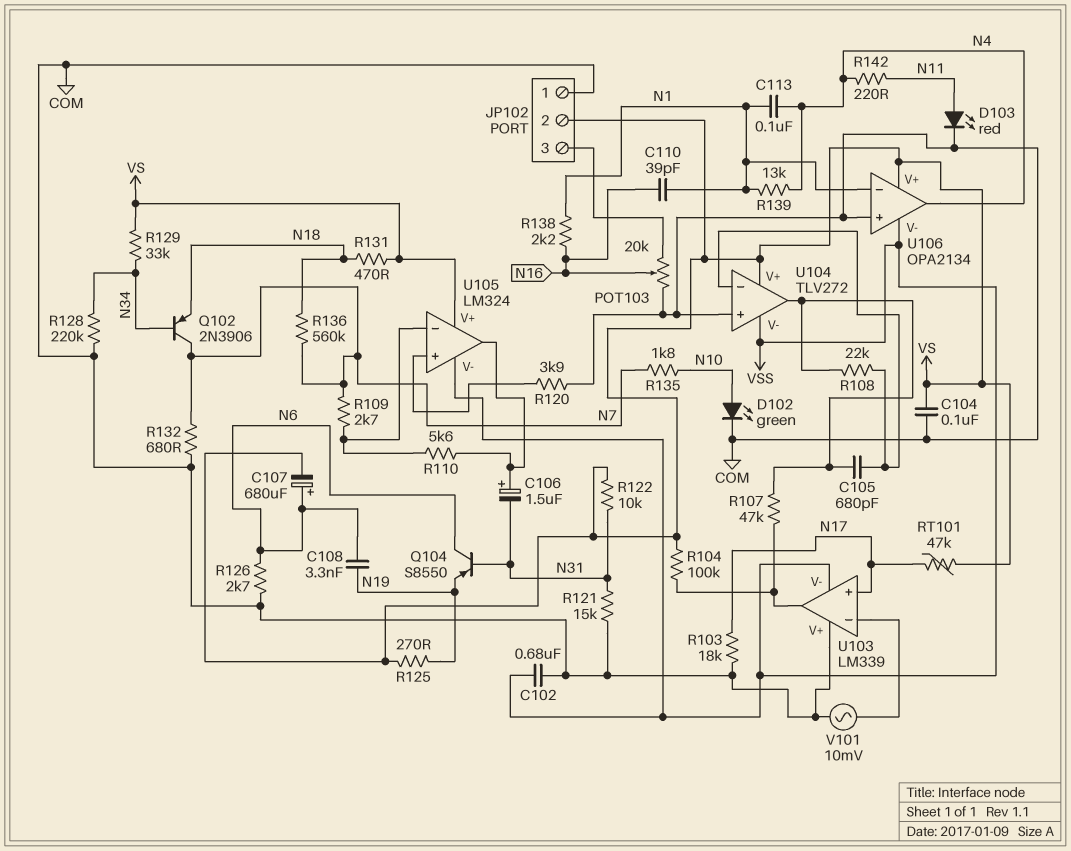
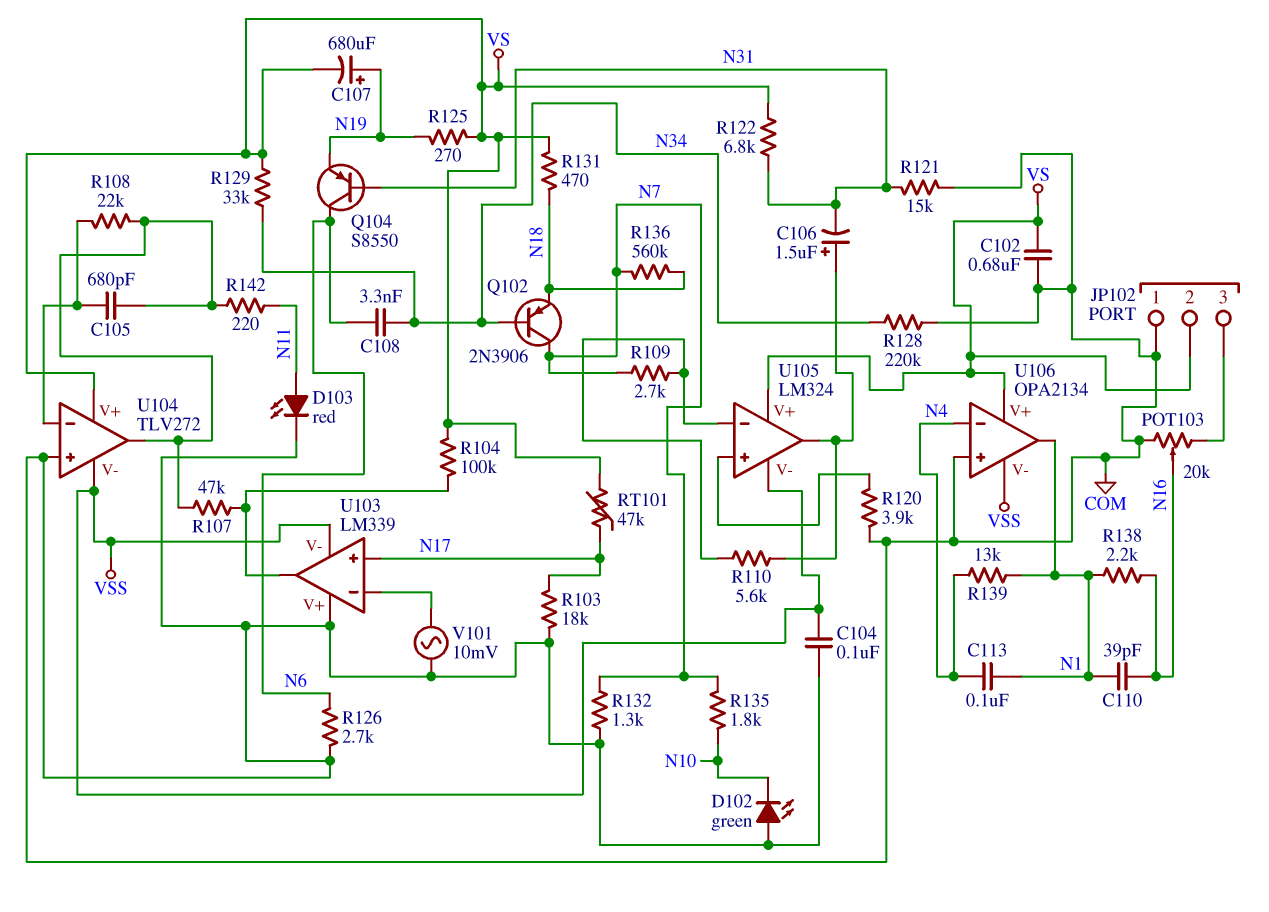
C102: 680nF (COM, VSS) -> 680nF (COM, VS)
C104: 100nF (COM, VS) -> 100nF (COM, VSS)
C107: 680uF (plus N6, minus VS) -> 680uF (plus N19, minus VS)
C108: 3.3nF (N6, N19) -> 3.3nF (N6, N34)
D102: LED green (A N10, K COM) -> LED green (A COM, K N10)
R122: 10k (N31, VS) -> 6.8k (N31, VS)
R132: 680 (COM, N7) -> 1.3k (COM, N7)
R142: 220 (N4, N11) -> 220 (N11, U104/out)
U106 pin in-: N1 -> N4
U106 pin out: N4 -> N1

